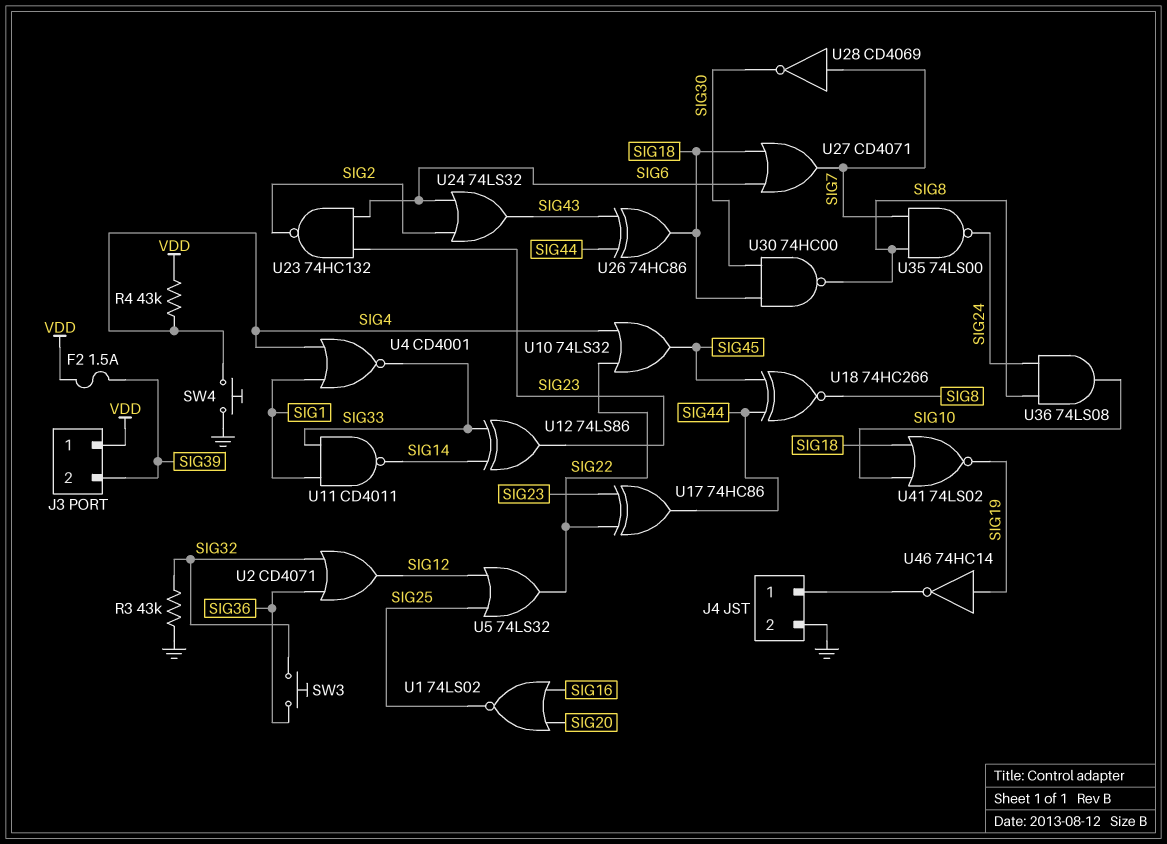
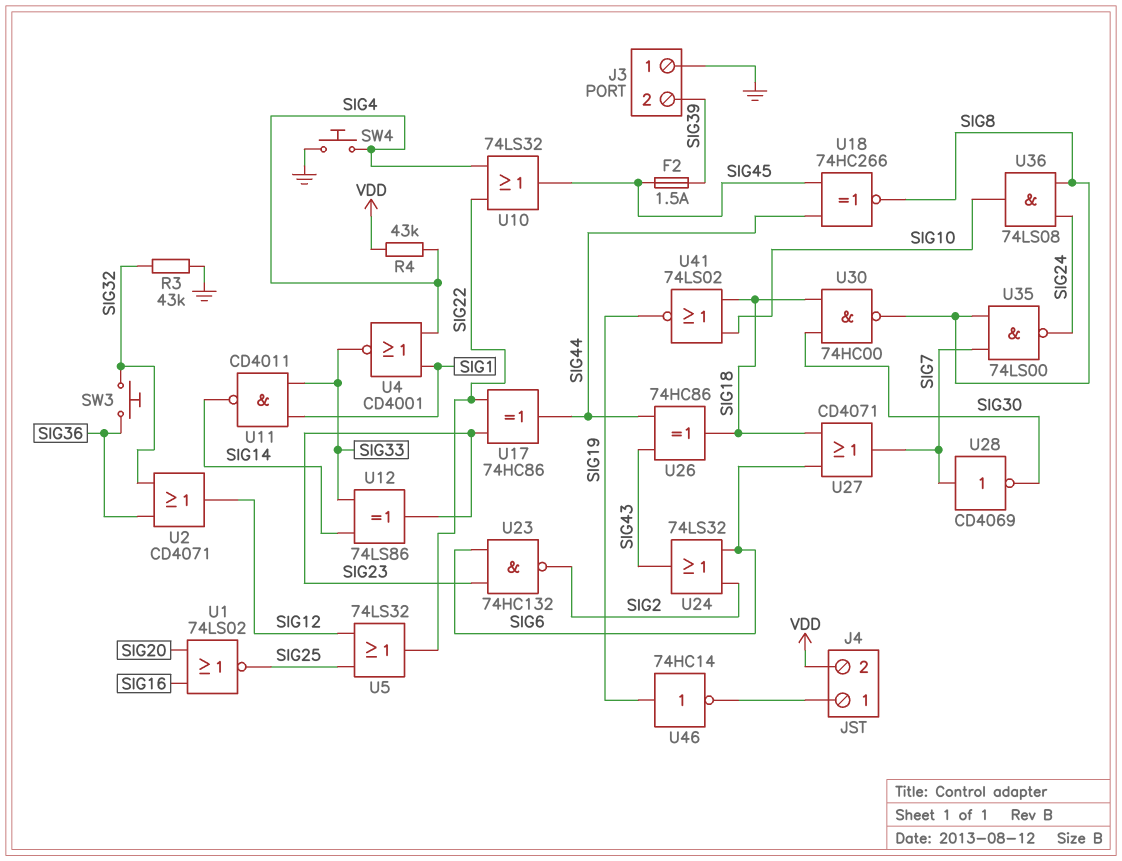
F2: 1.5A (SIG39, VDD) -> 1.5A (SIG39, SIG45)
J3 pin 1: VDD -> GND
J4 pin 2: GND -> VDD

